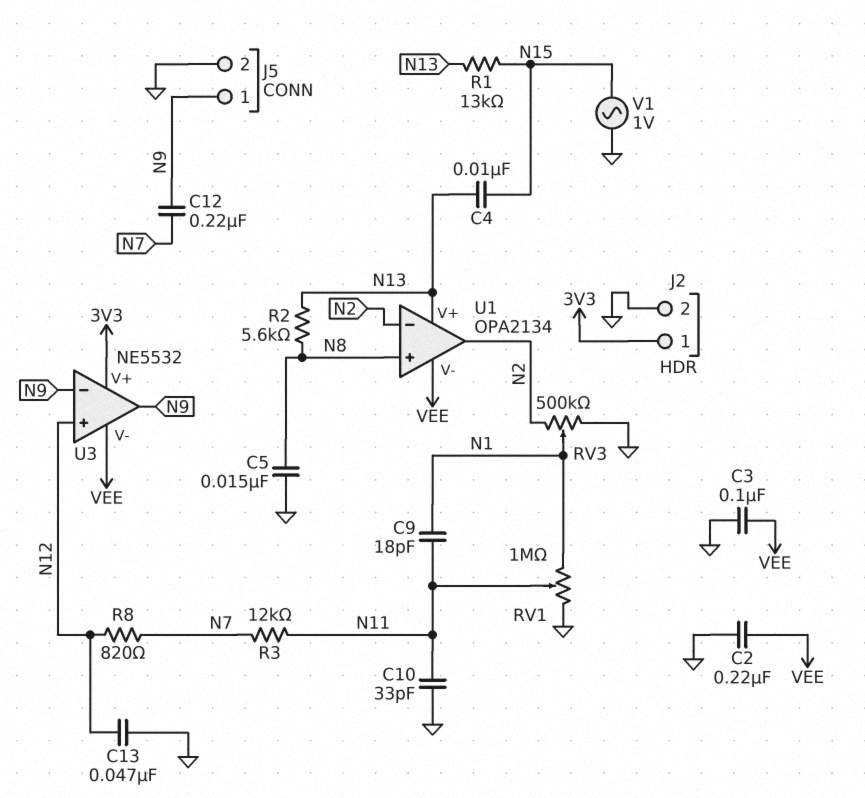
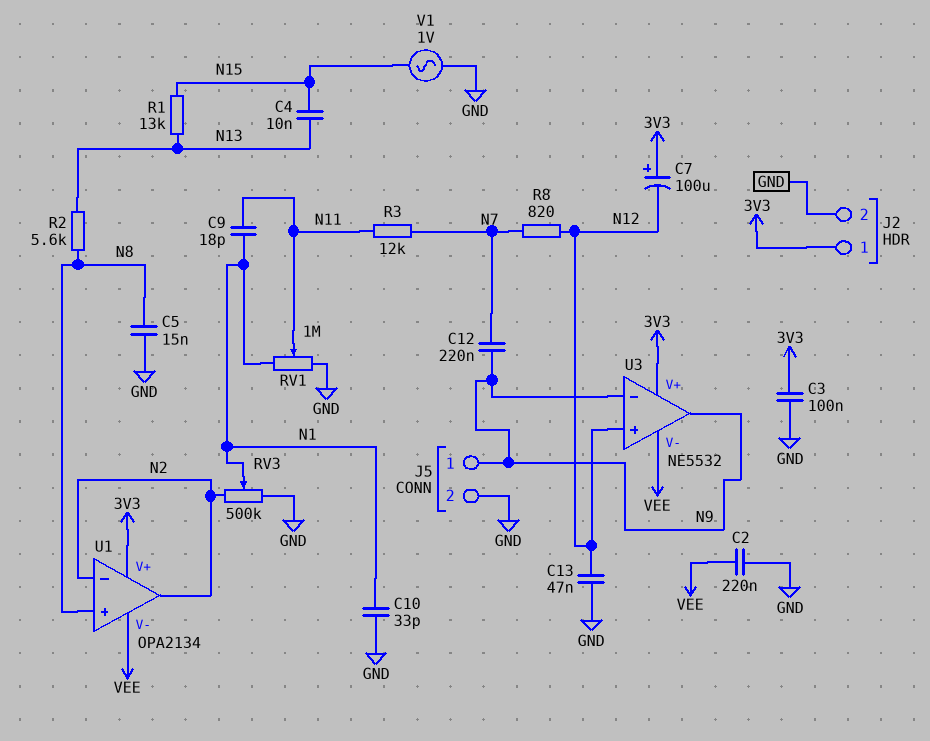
C3: 100nF (GND, VEE) -> 100nF (3V3, GND)
C7: none -> 100uF (plus 3V3, minus N12)
C10: 33pF (GND, N11) -> 33pF (GND, N1)
U1 pin V+: N13 -> 3V3

